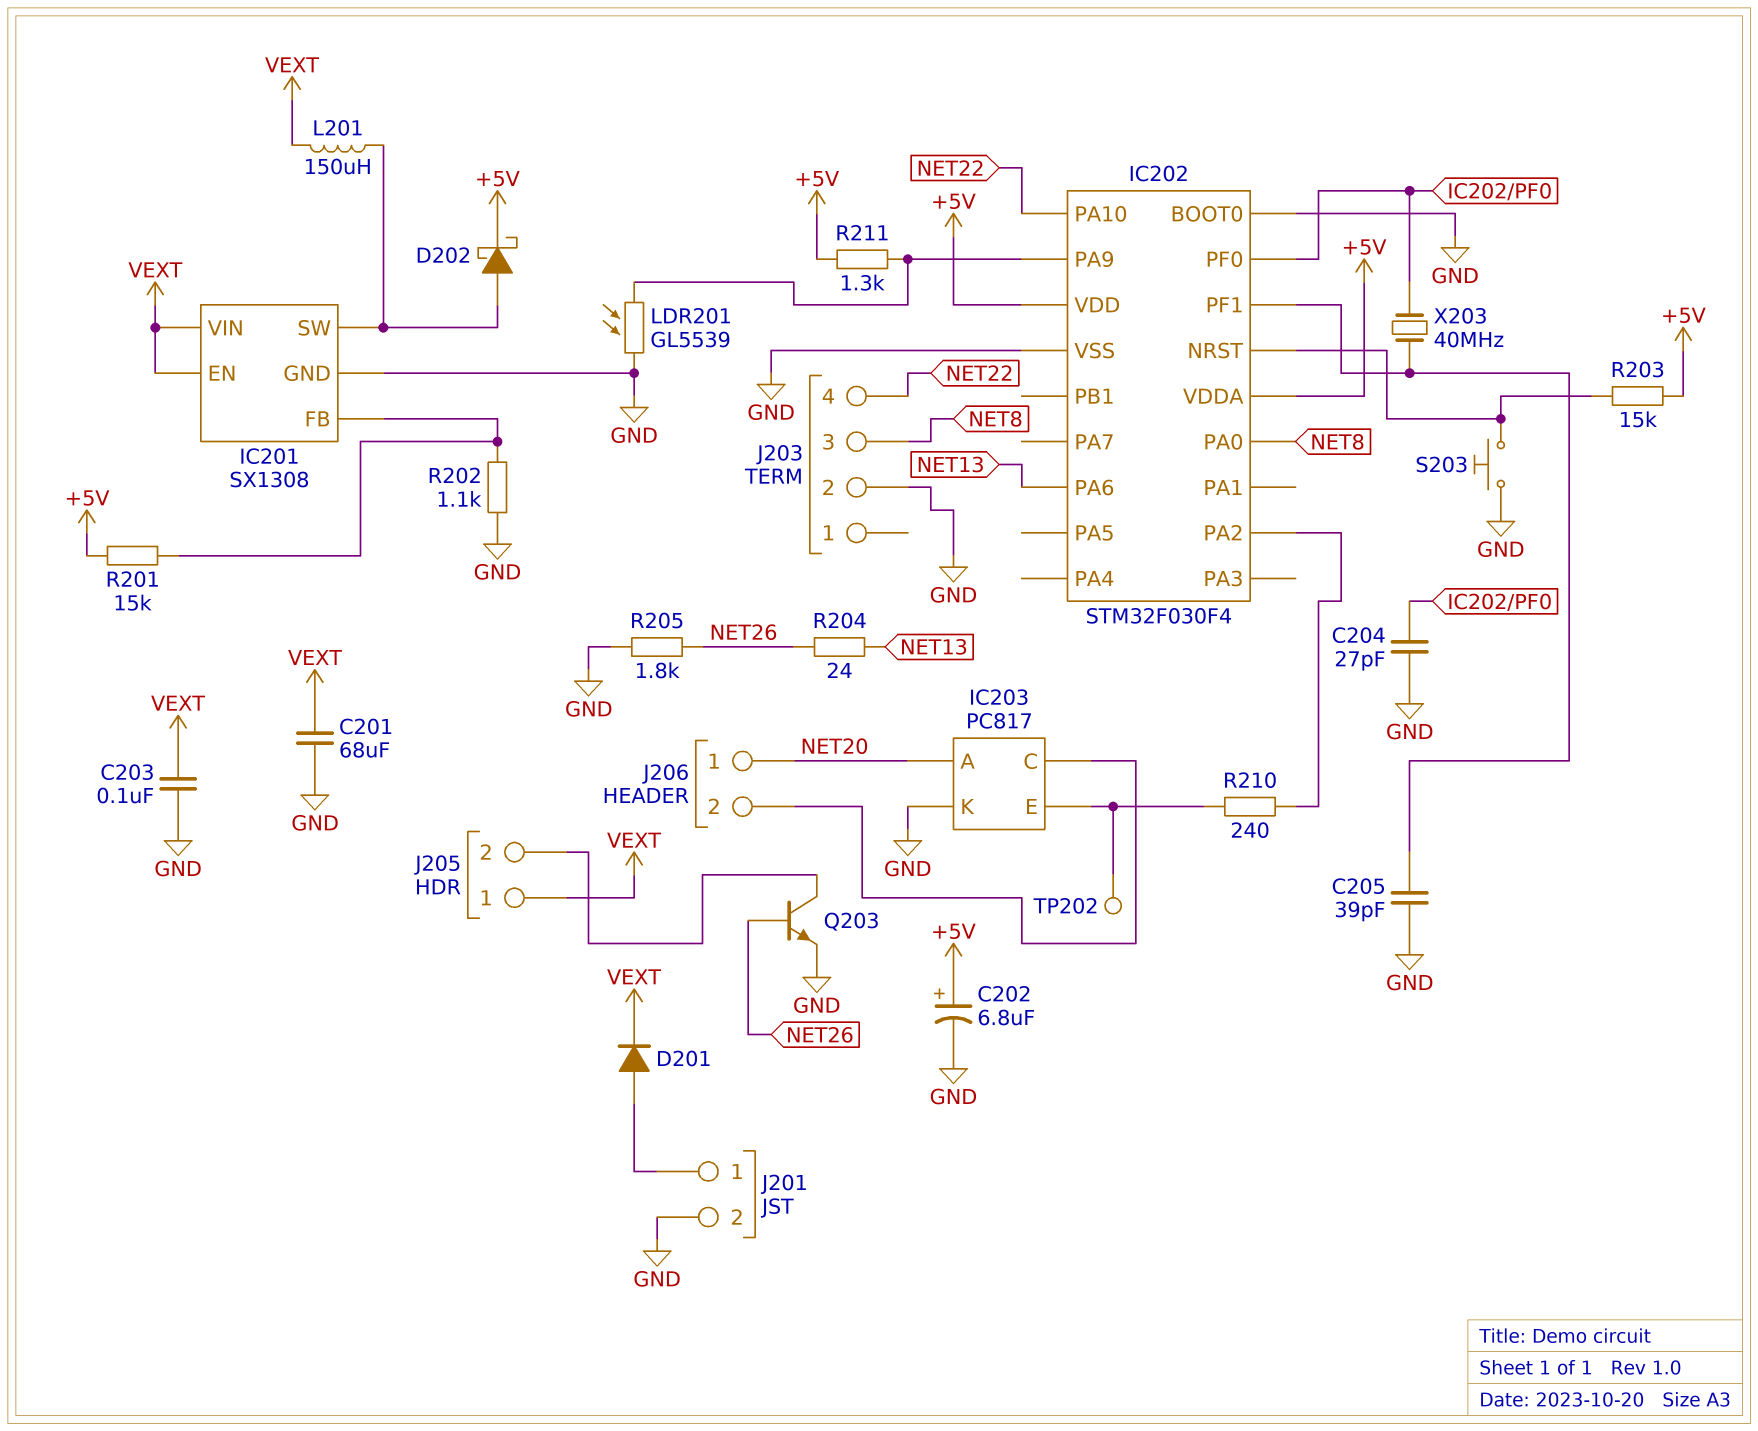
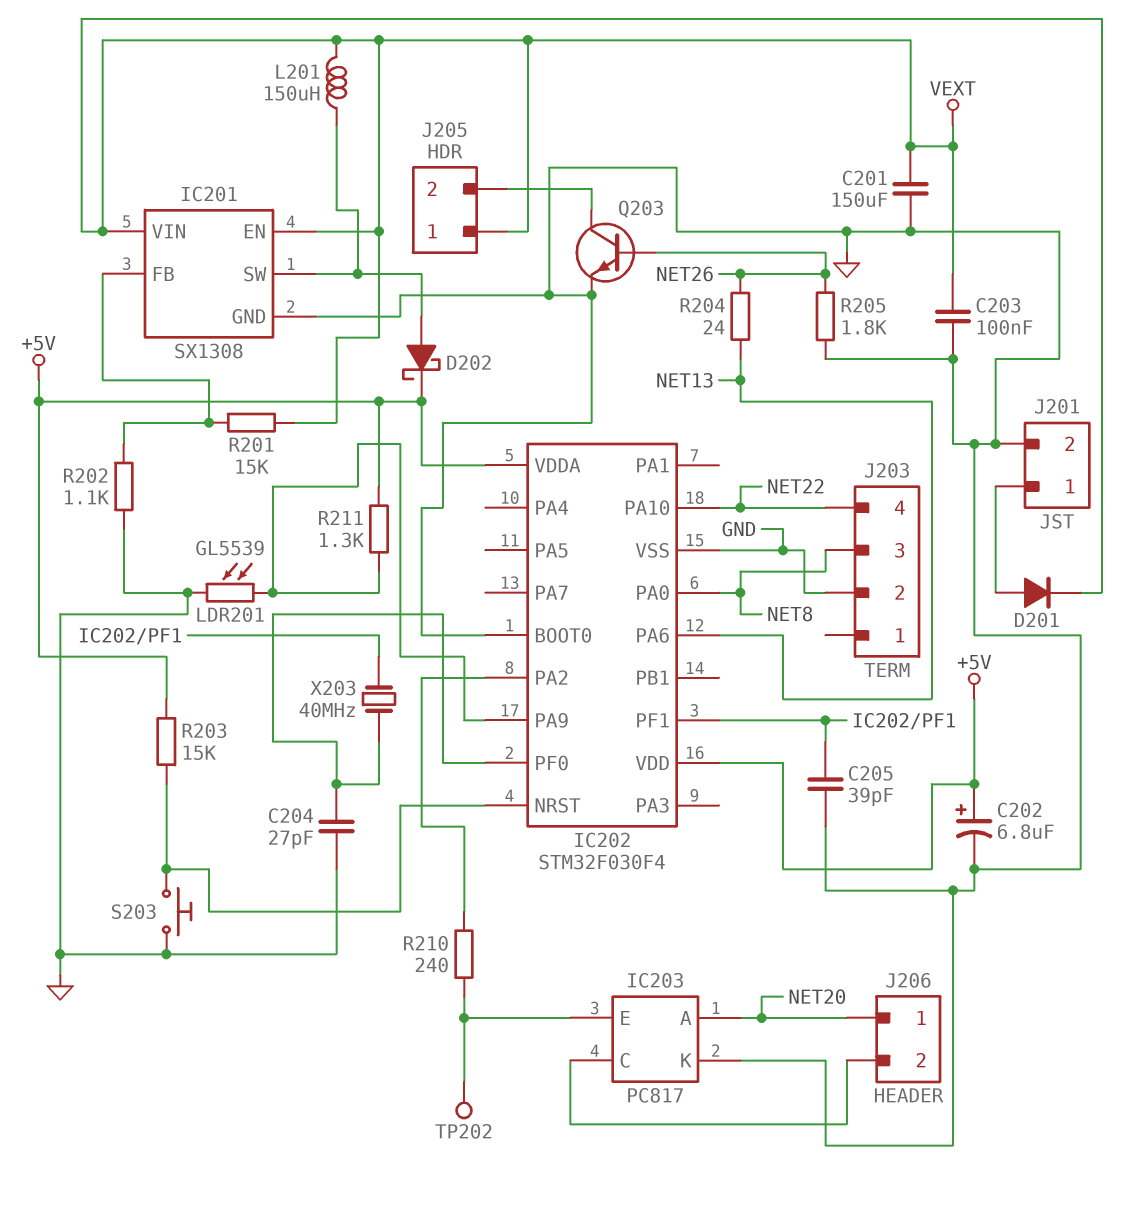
C201: 68uF (GND, VEXT) -> 150uF (GND, VEXT)
R201: 15k (+5V, IC201/FB) -> 15k (IC201/FB, VEXT)

